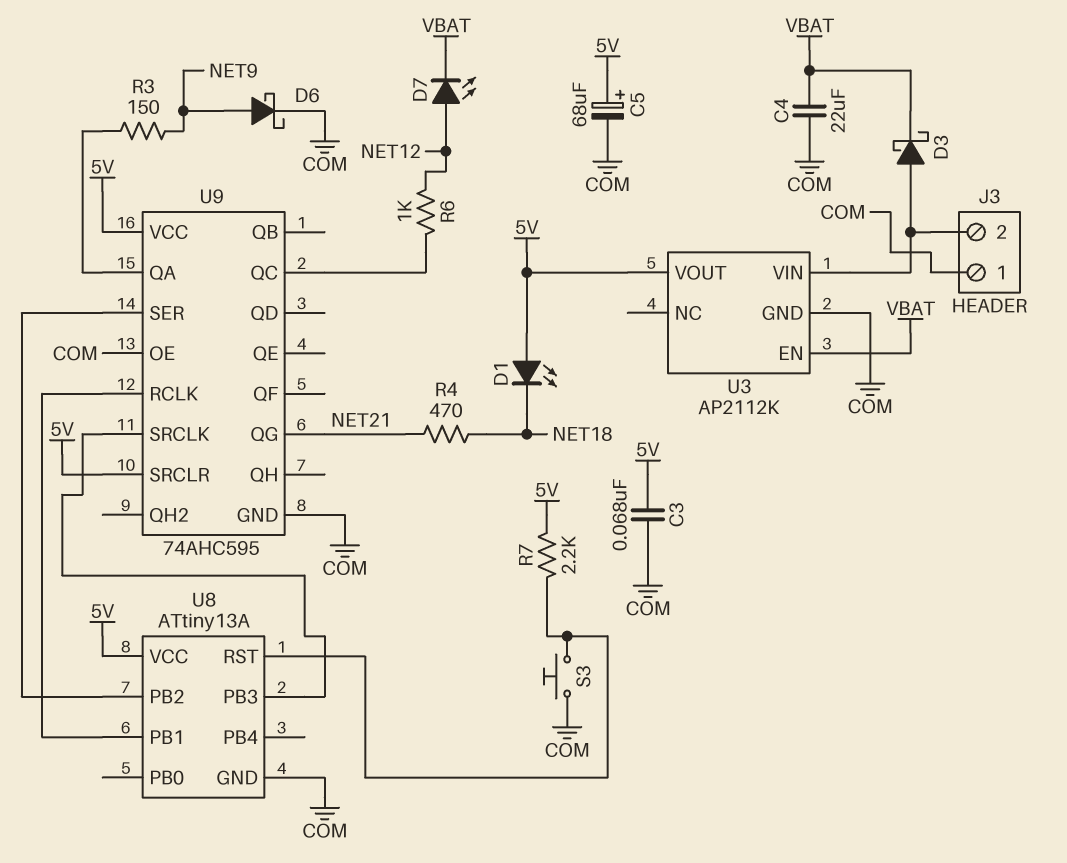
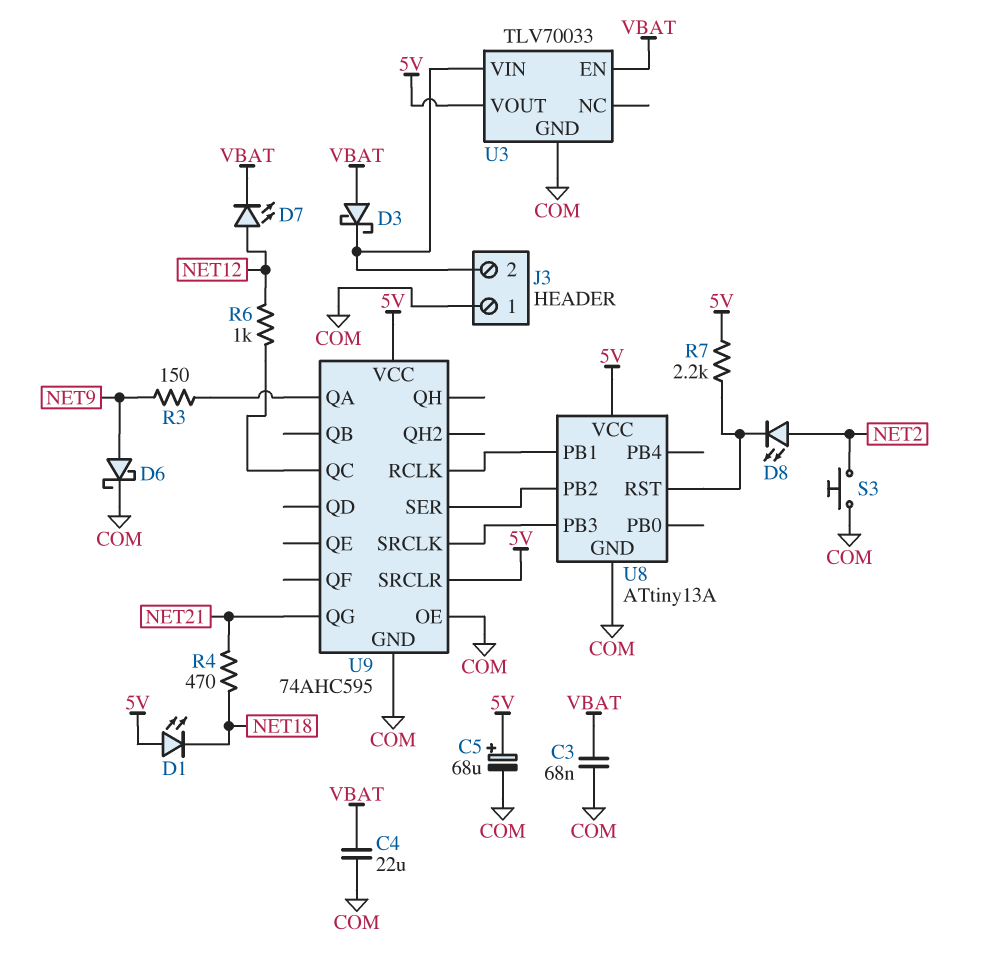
C3: 68nF (5V, COM) -> 68nF (COM, VBAT)
D3: schottky (A J3/2, K VBAT) -> schottky (A VBAT, K J3/2)
D8: none -> LED (A NET2, K U8/RST)
S3: button (COM, U8/RST) -> button (COM, NET2)
U3: AP2112K -> TLV70033

